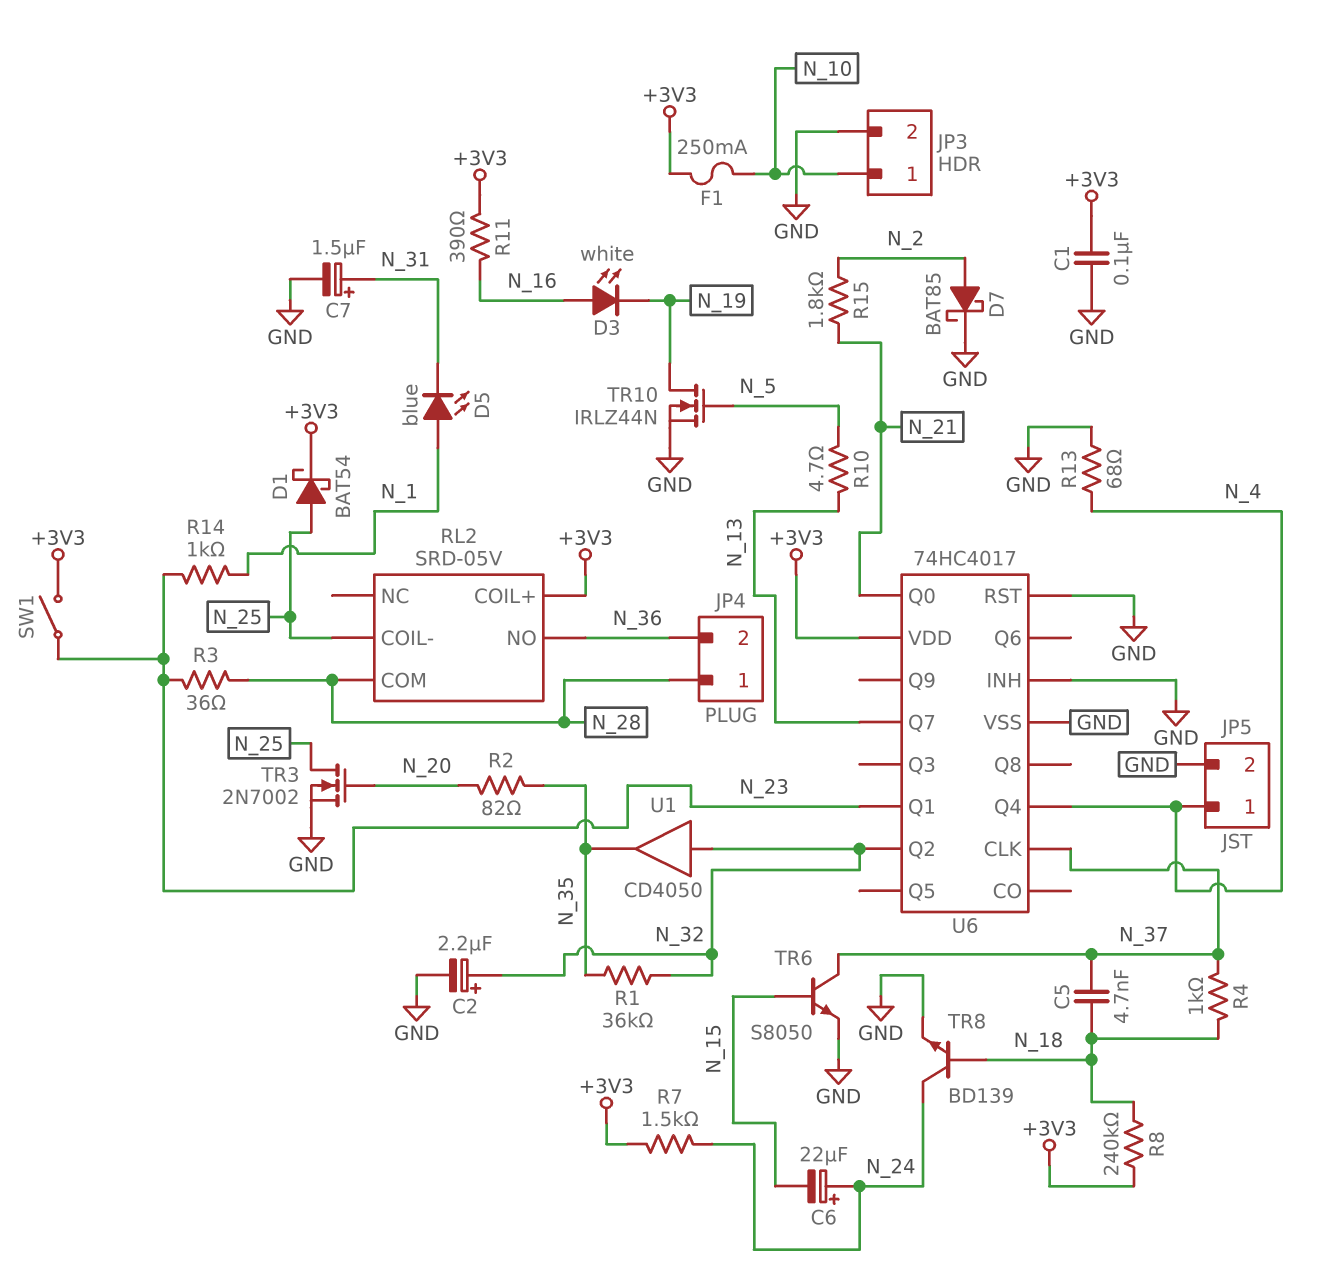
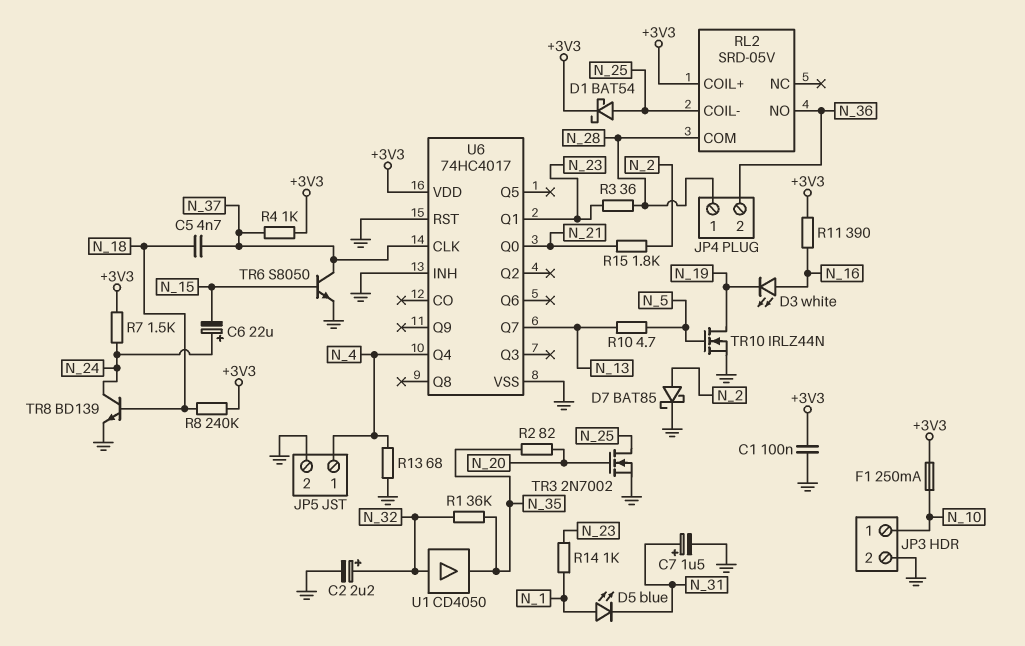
R4: 1k (N_18, N_37) -> 1k (+3V3, N_37)
SW1: switch (+3V3, N_23) -> none
U6 pin Q2: N_32 -> none

